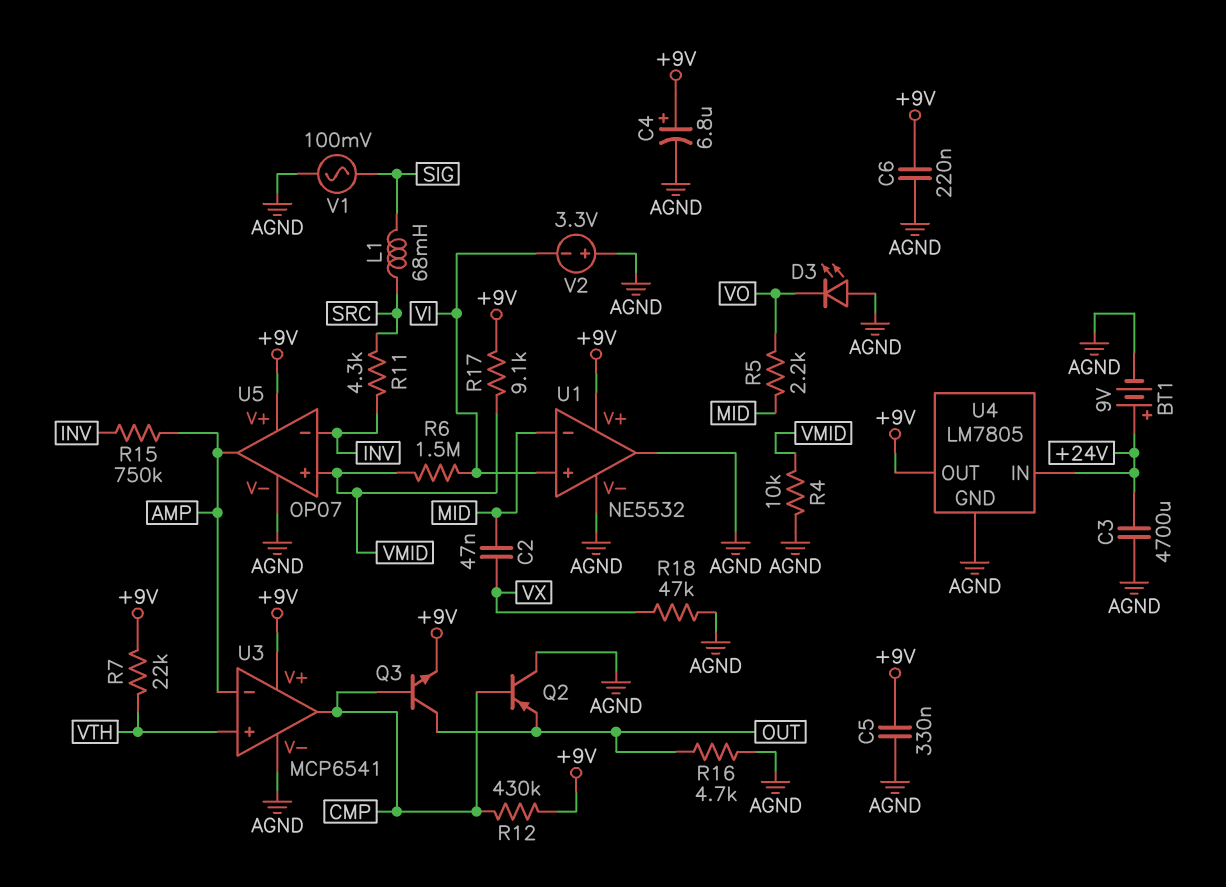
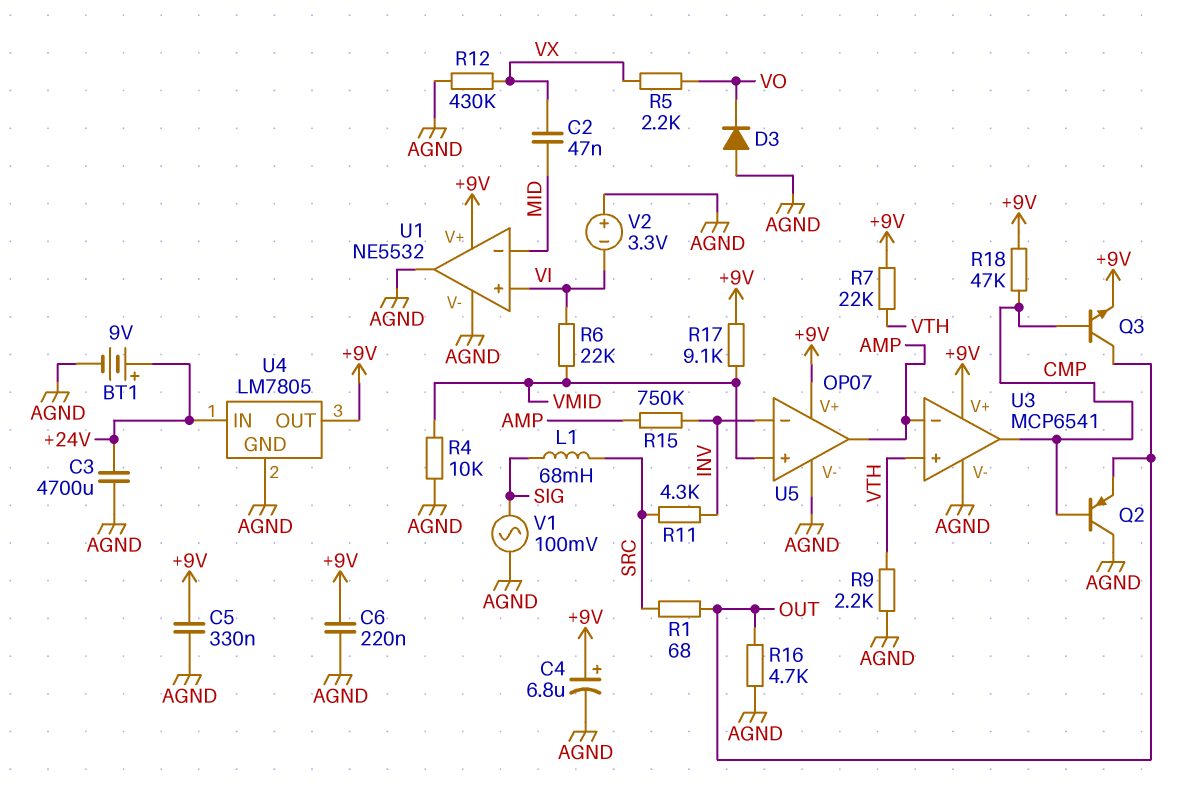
D3: LED (A AGND, K VO) -> diode (A AGND, K VO)
R1: none -> 68 (OUT, SRC)
R5: 2.2k (MID, VO) -> 2.2k (VO, VX)
R6: 1.5M (VI, VMID) -> 22k (VI, VMID)
R9: none -> 2.2k (AGND, VTH)
R12: 430k (+9V, CMP) -> 430k (AGND, VX)
R18: 47k (AGND, VX) -> 47k (+9V, CMP)

